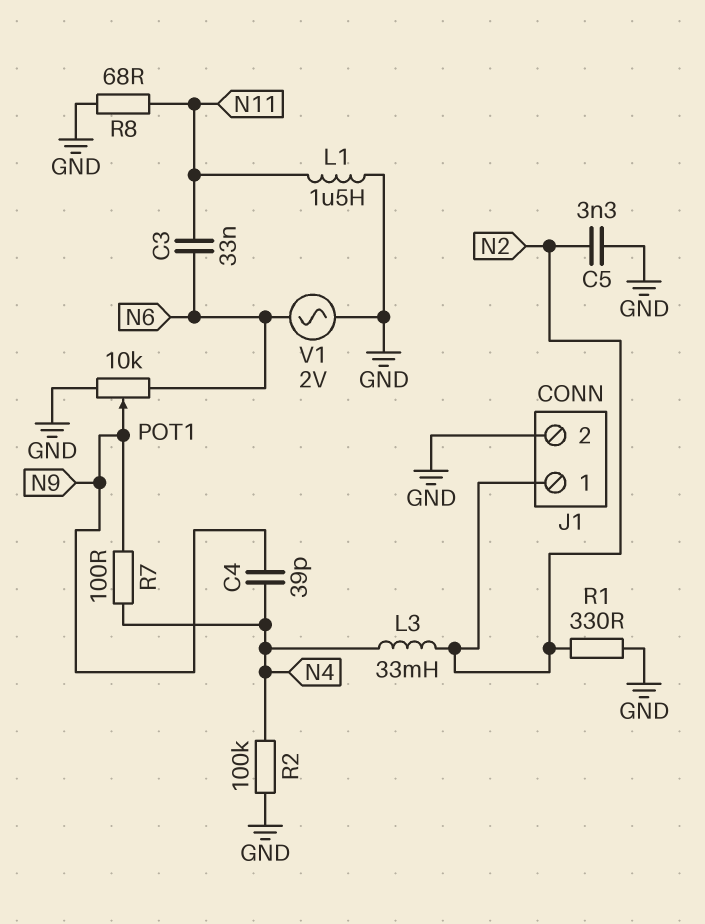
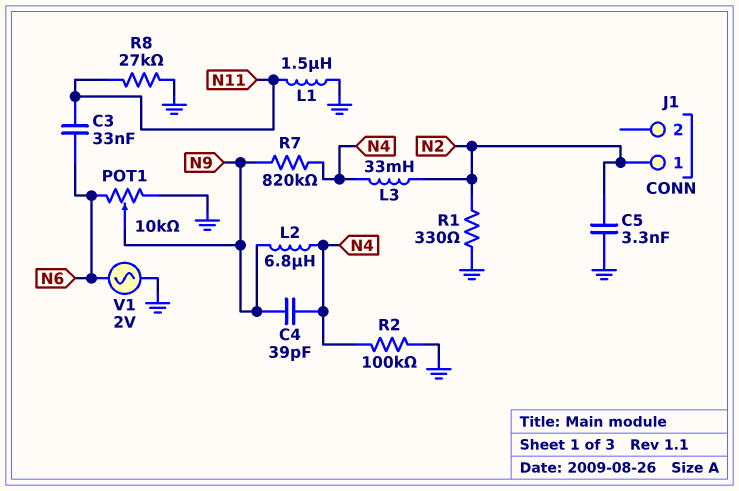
J1 pin 2: GND -> none
L2: none -> 6.8uH (N4, N9)
R7: 100 (N4, N9) -> 820k (N4, N9)
R8: 68 (GND, N11) -> 27k (GND, N11)

